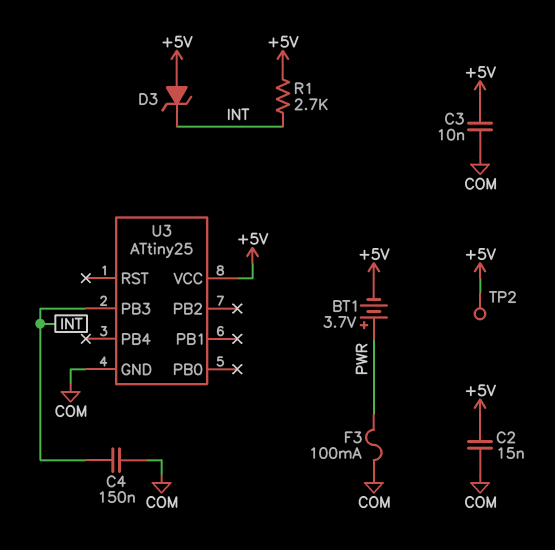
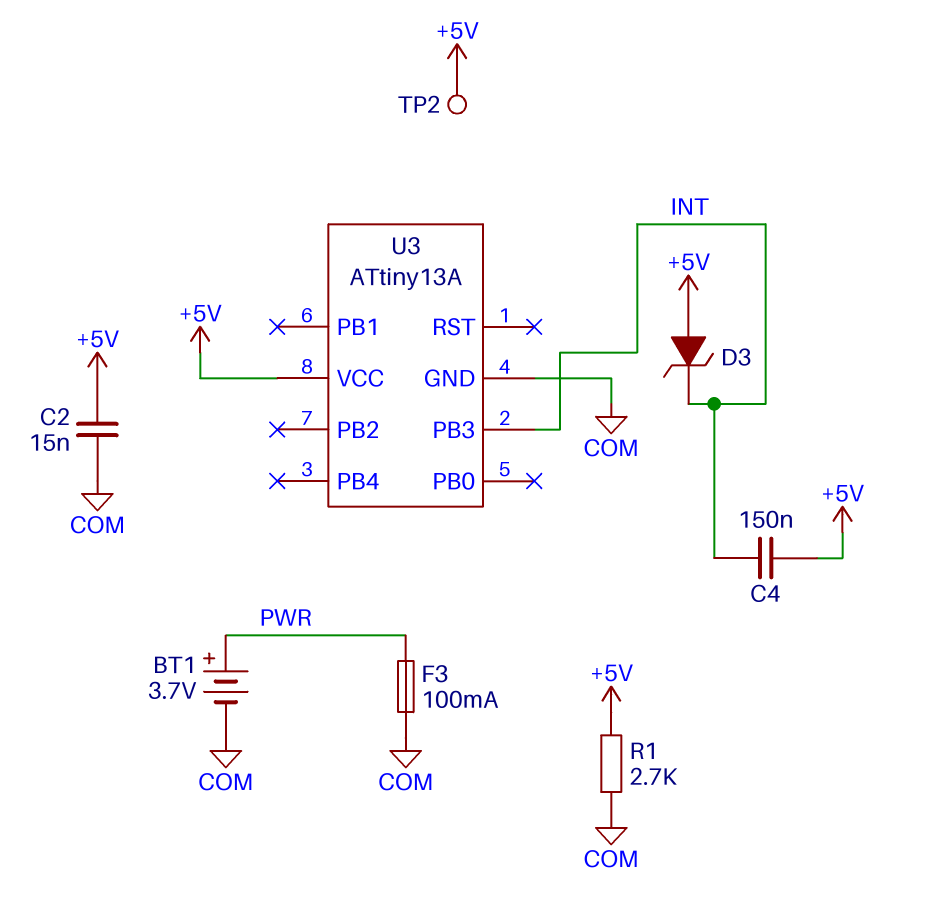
BT1: 3.7V (plus PWR, minus +5V) -> 3.7V (plus PWR, minus COM)
C3: 10nF (+5V, COM) -> none
C4: 150nF (COM, INT) -> 150nF (+5V, INT)
R1: 2.7k (+5V, INT) -> 2.7k (+5V, COM)
U3: ATtiny25 -> ATtiny13A

